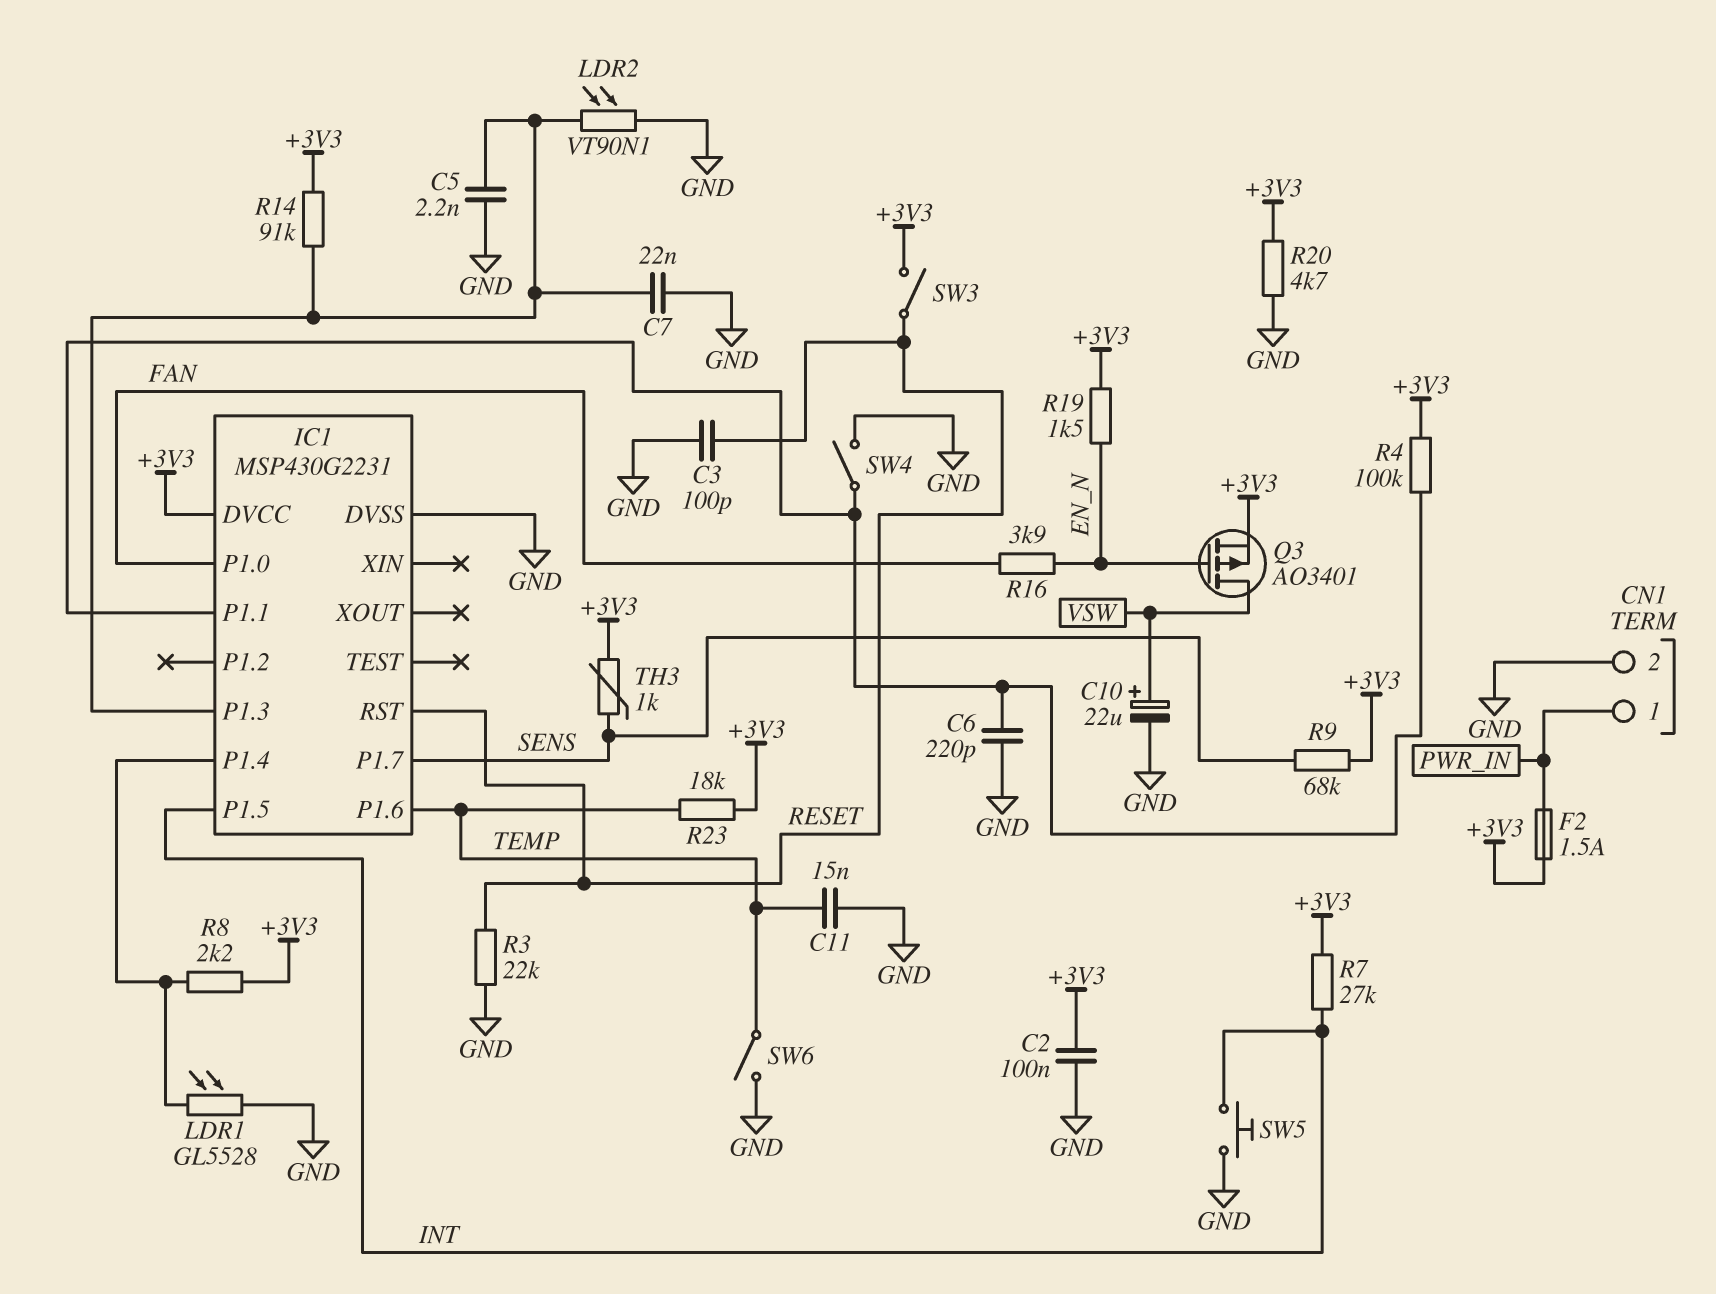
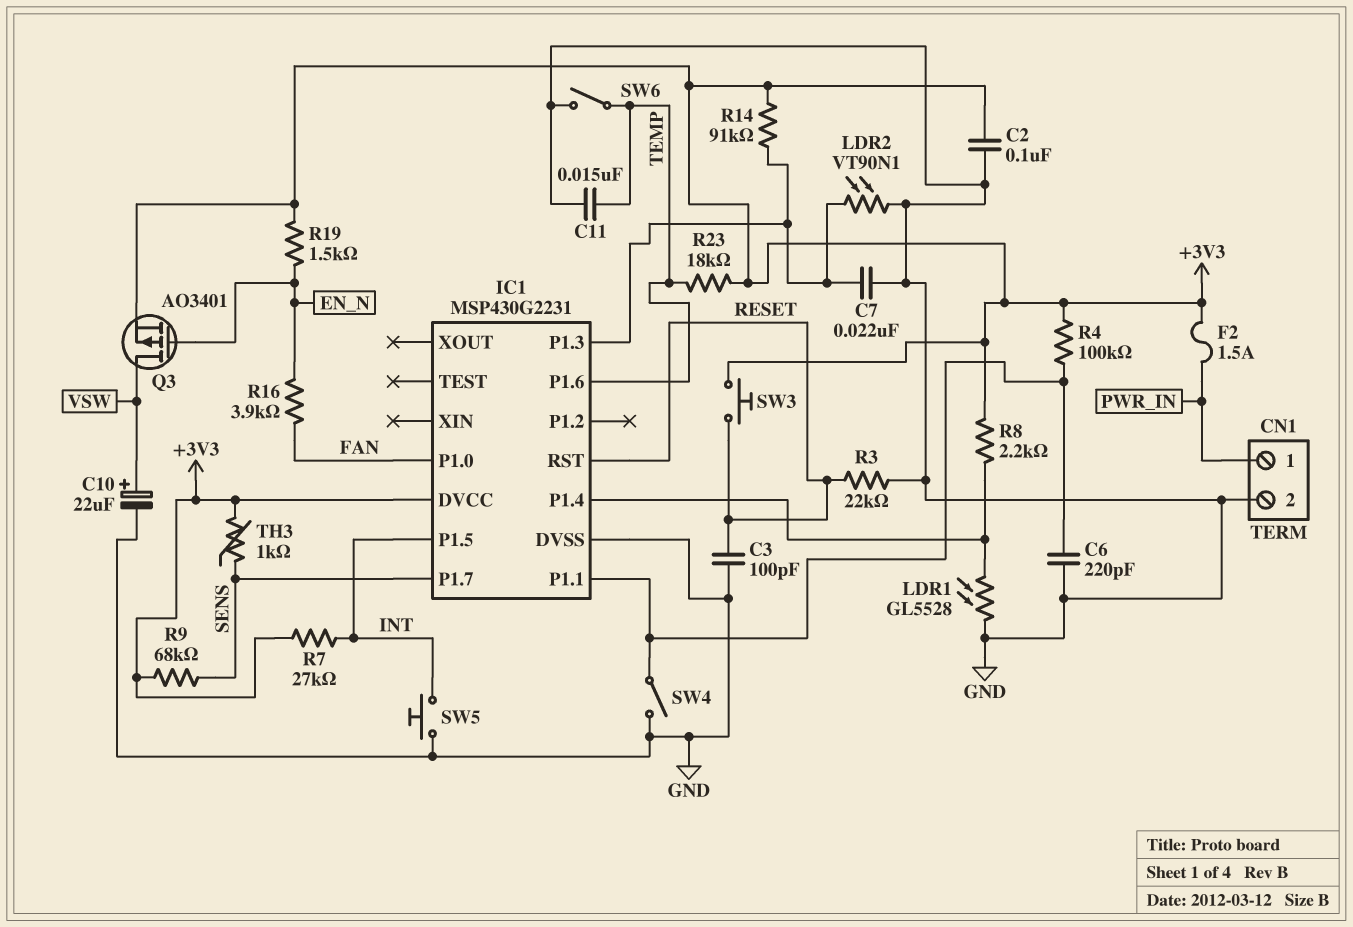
C5: 2.2nF (GND, IC1/P1.3) -> none
R20: 4.7k (+3V3, GND) -> none
SW3: switch (+3V3, RESET) -> button (+3V3, RESET)

